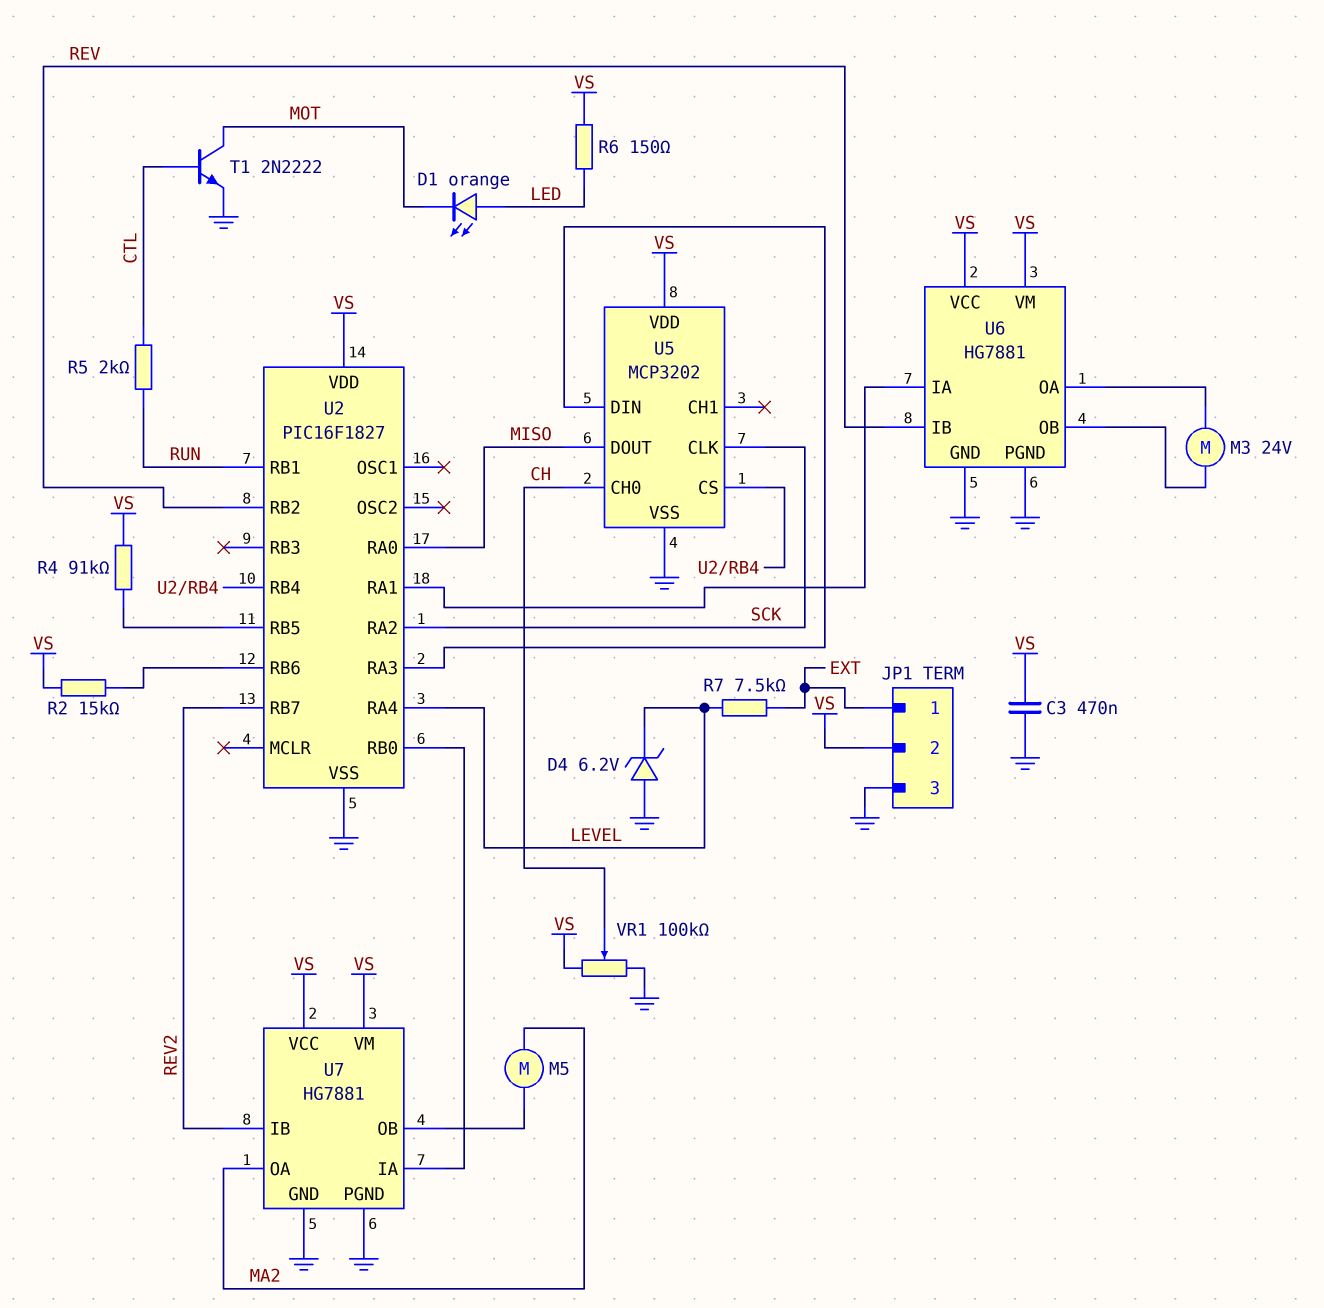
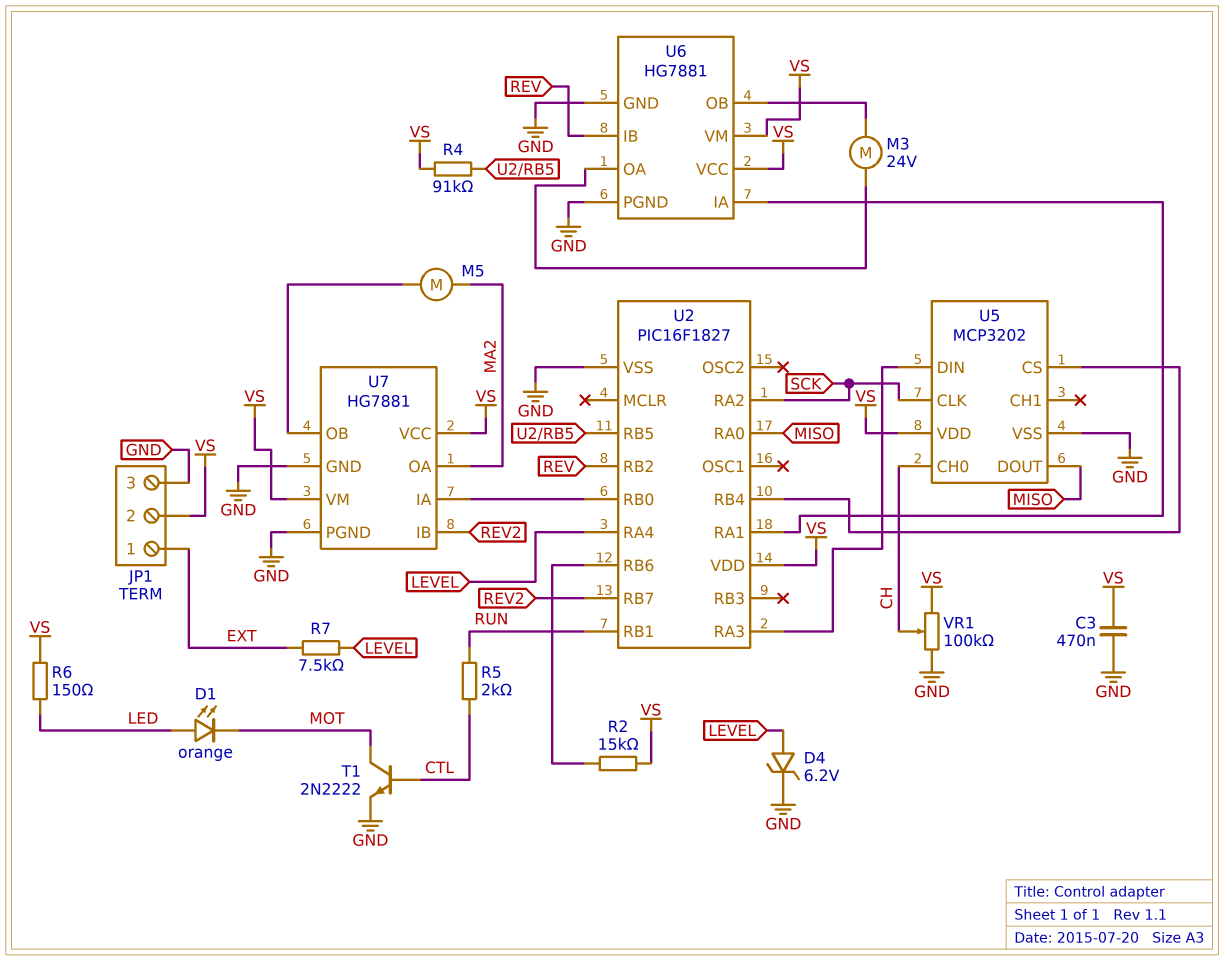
D4: zener 6.2V (A GND, K LEVEL) -> zener 6.2V (A LEVEL, K GND)

